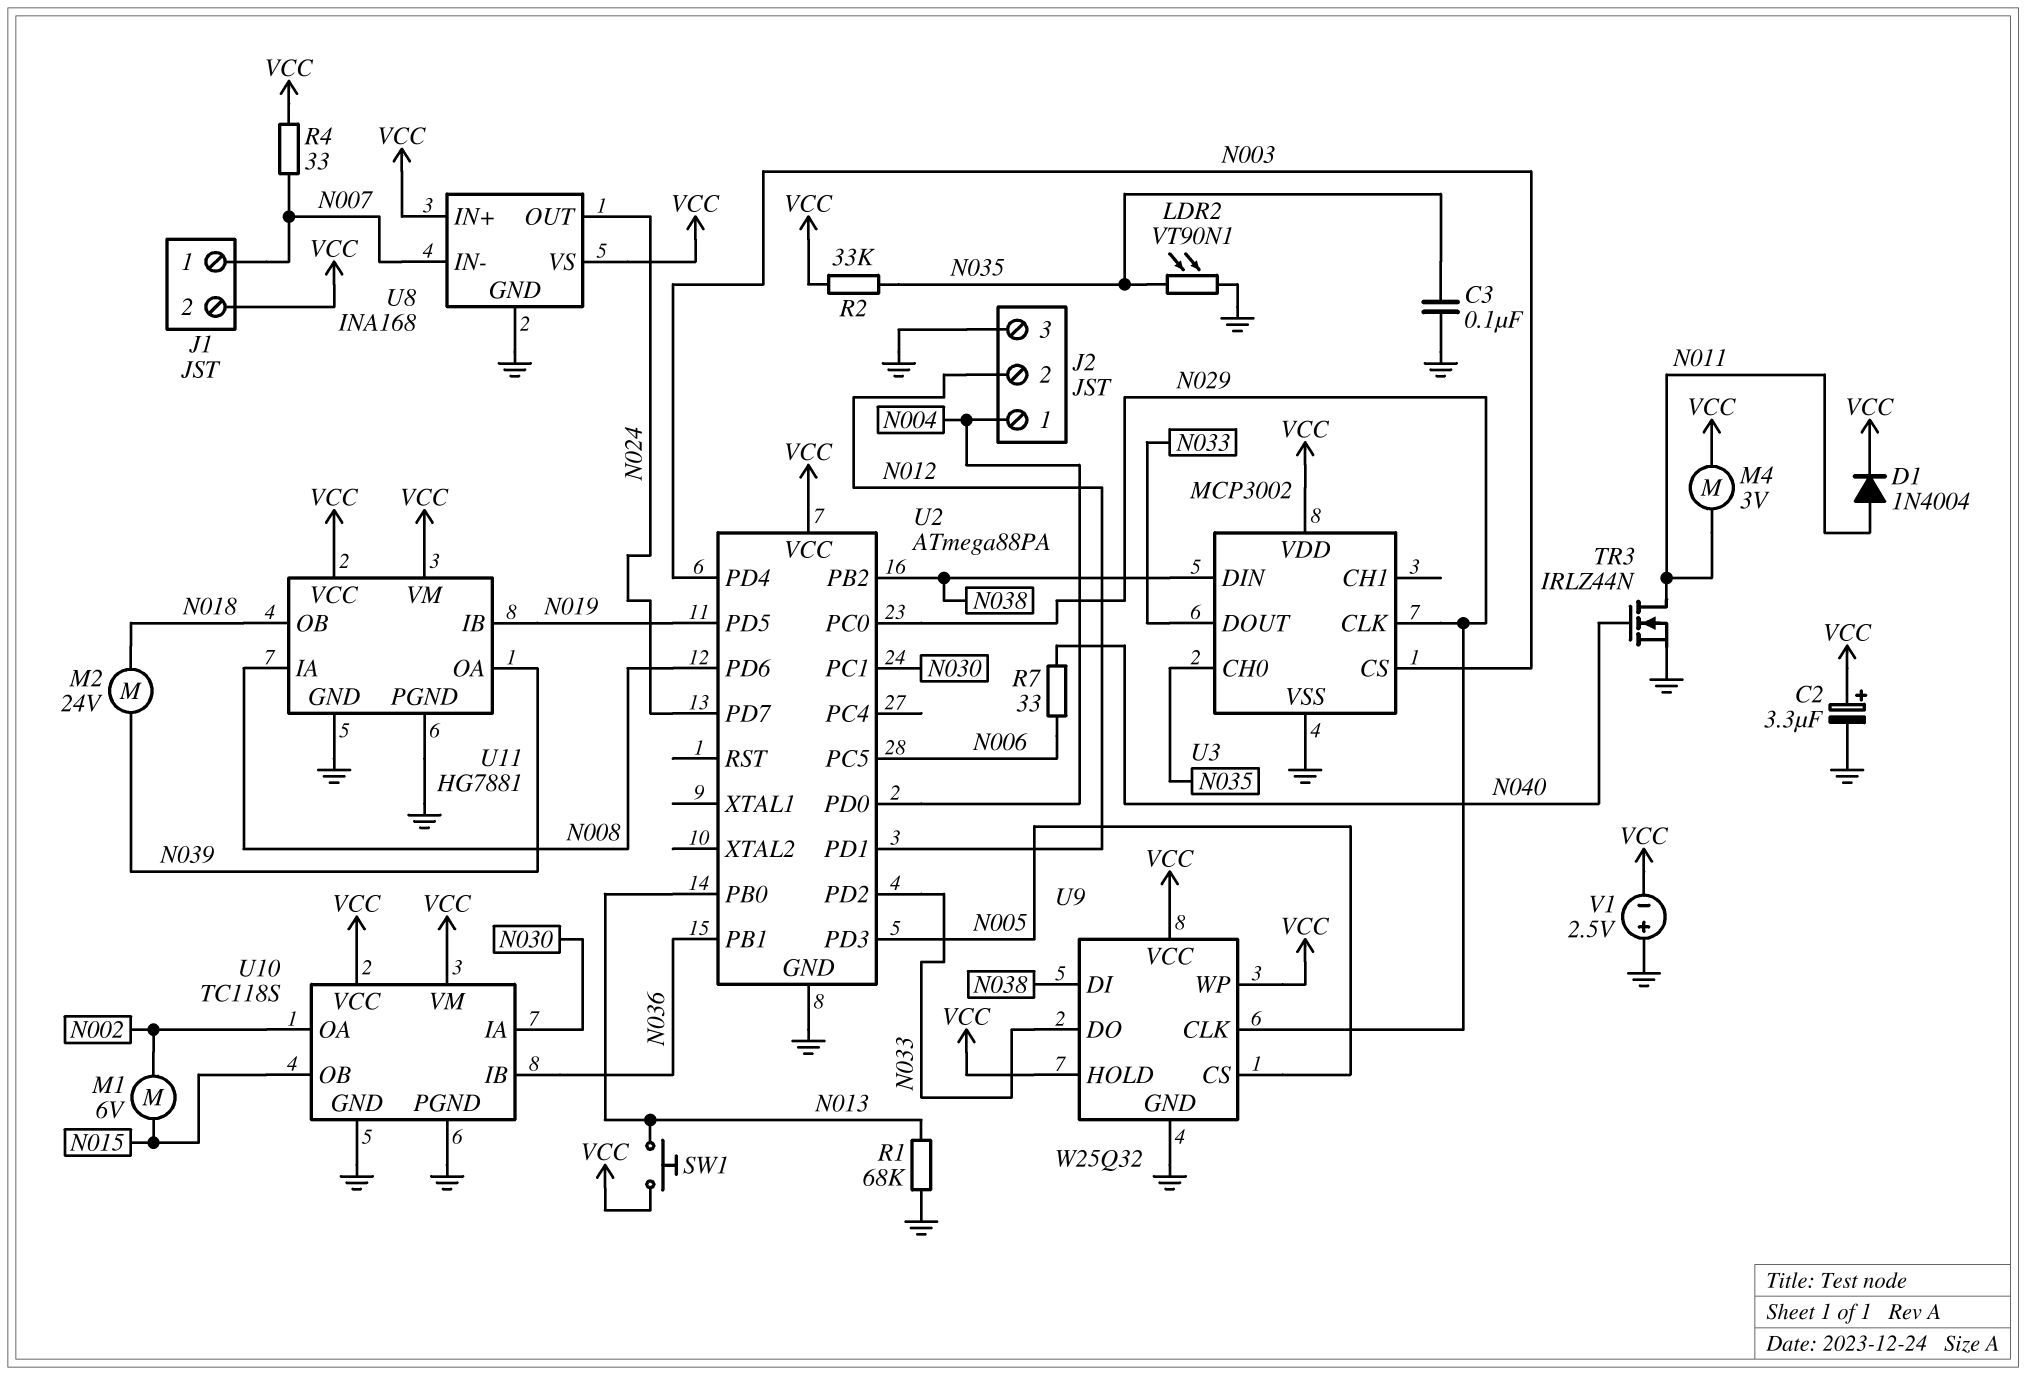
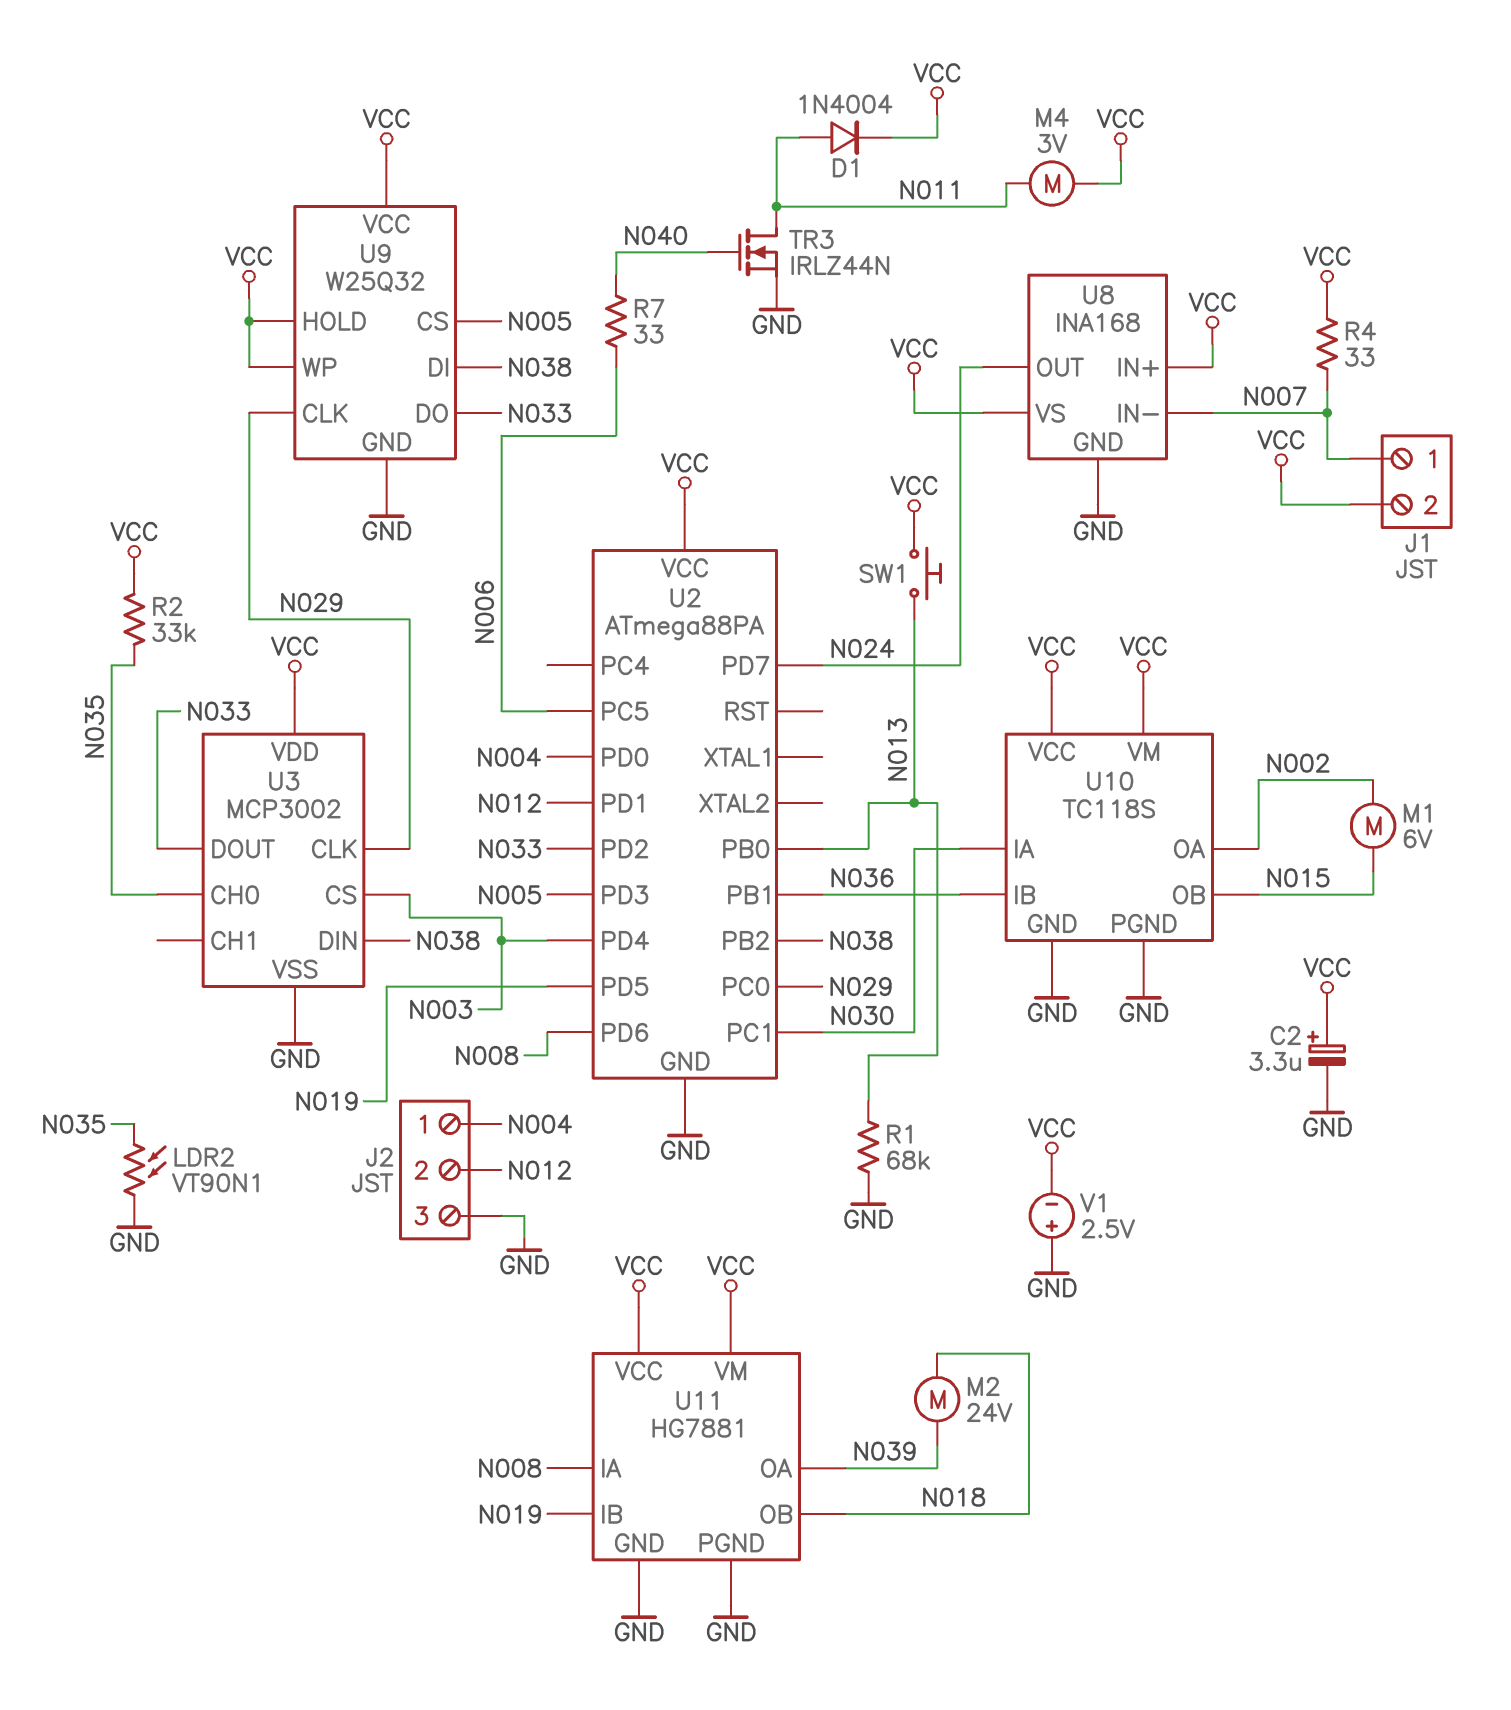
C3: 100nF (GND, N035) -> none

